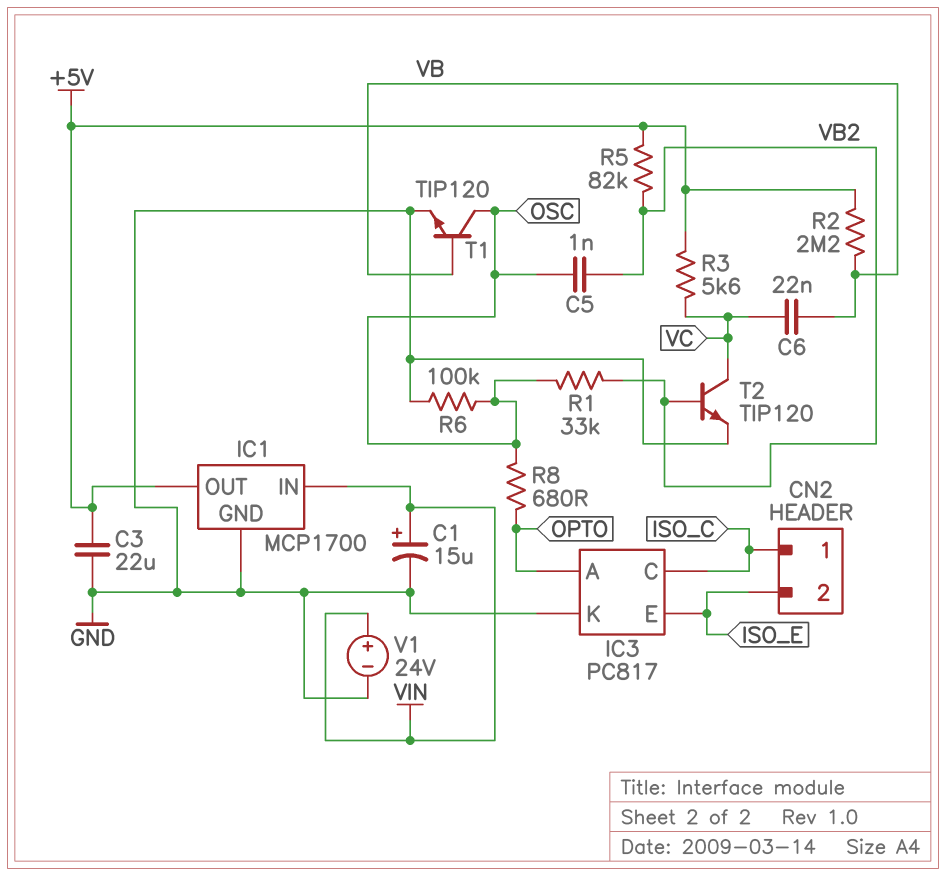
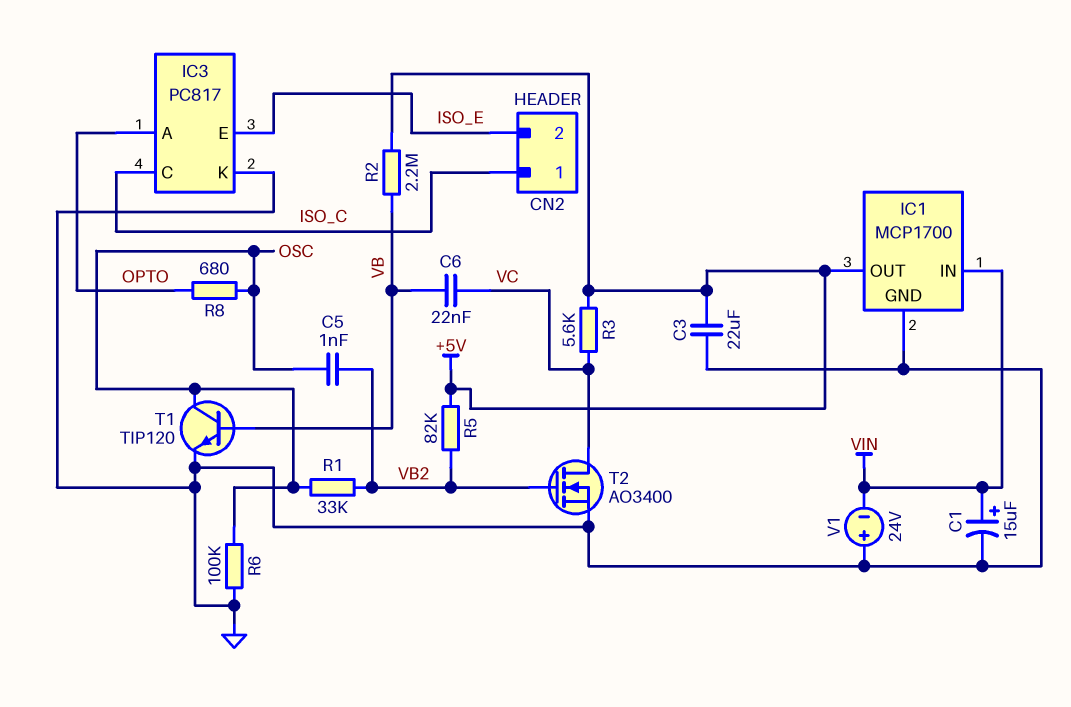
T2: NPN TIP120 (B VB2, C VC, E GND) -> NMOS AO3400 (G VB2, D VC, S GND)
V1: 24V (plus VIN, minus GND) -> 24V (plus GND, minus VIN)

